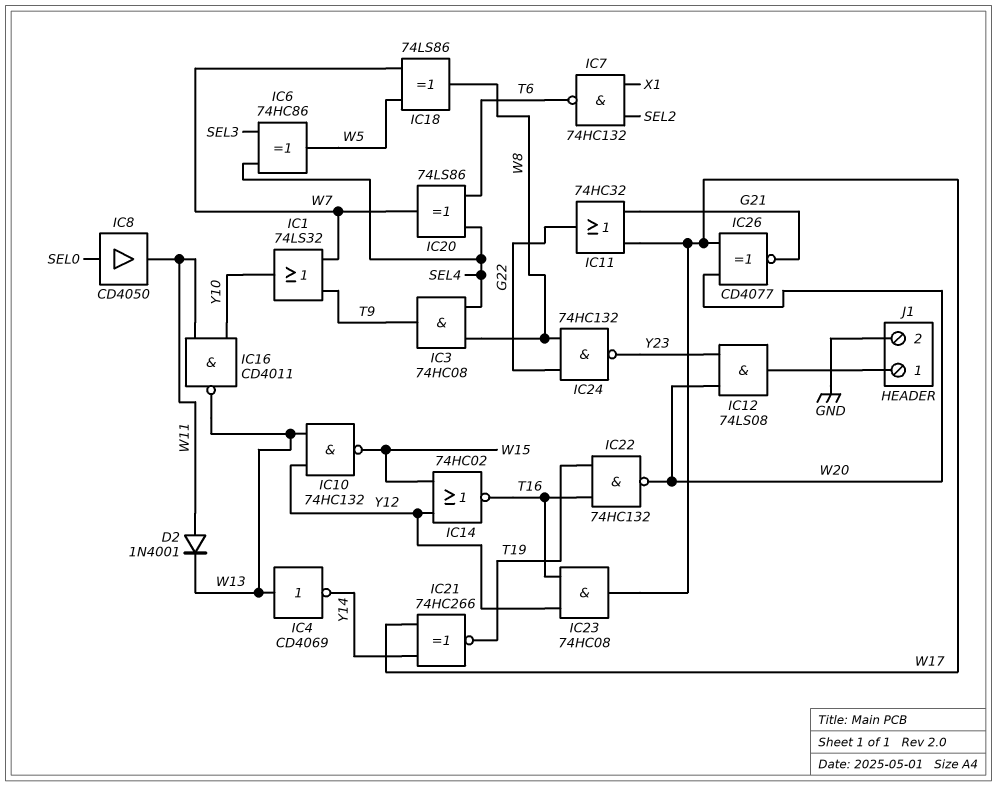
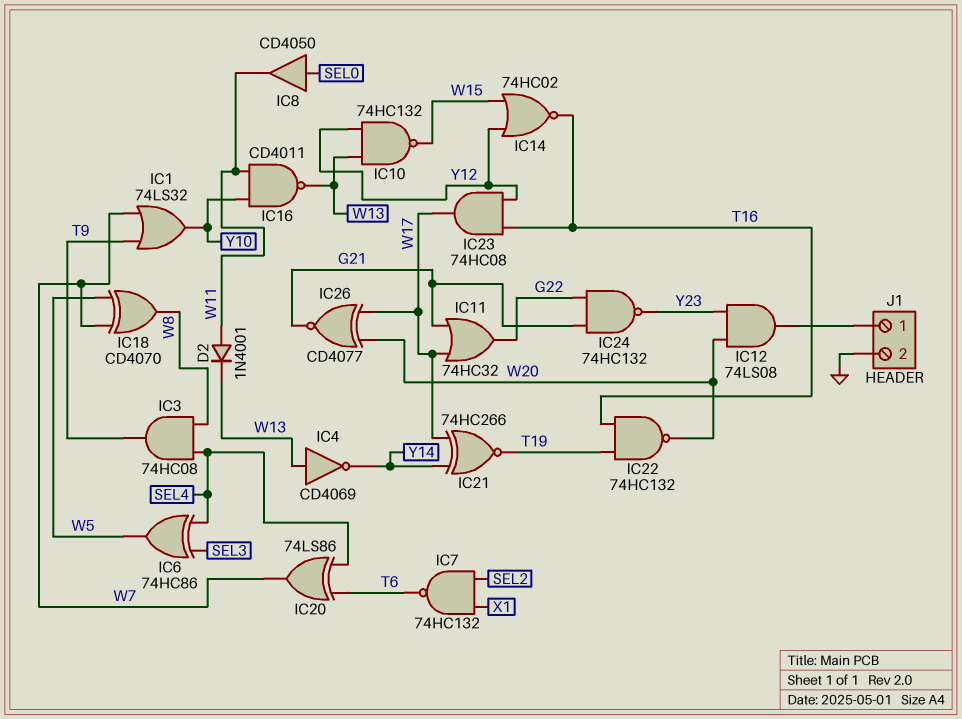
IC18: XOR 74LS86 (in W5, in W7, out W8) -> XOR CD4070 (in W5, in W7, out W8)
IC24: NAND 74HC132 (in G22, in W8, out Y23) -> NAND 74HC132 (in G21, in G22, out Y23)

